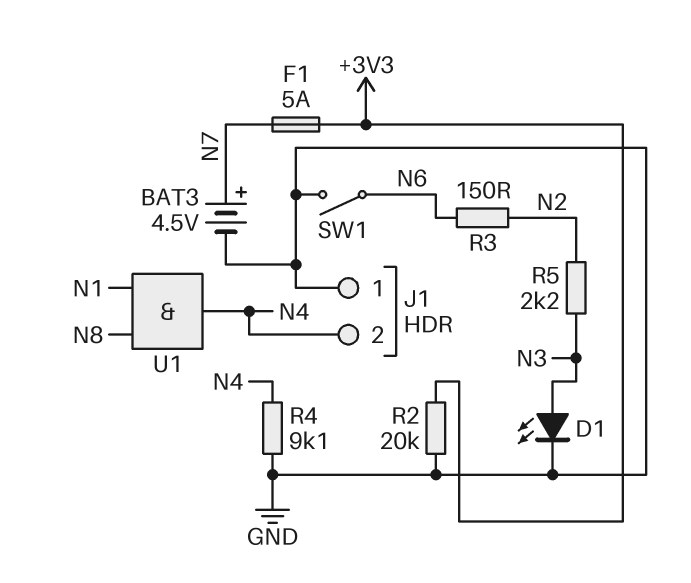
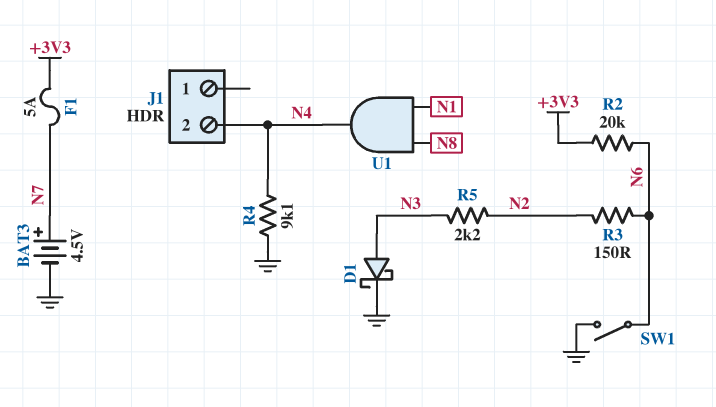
D1: LED (A N3, K GND) -> schottky (A N3, K GND)
J1 pin 1: GND -> none
R2: 20k (+3V3, GND) -> 20k (+3V3, N6)

